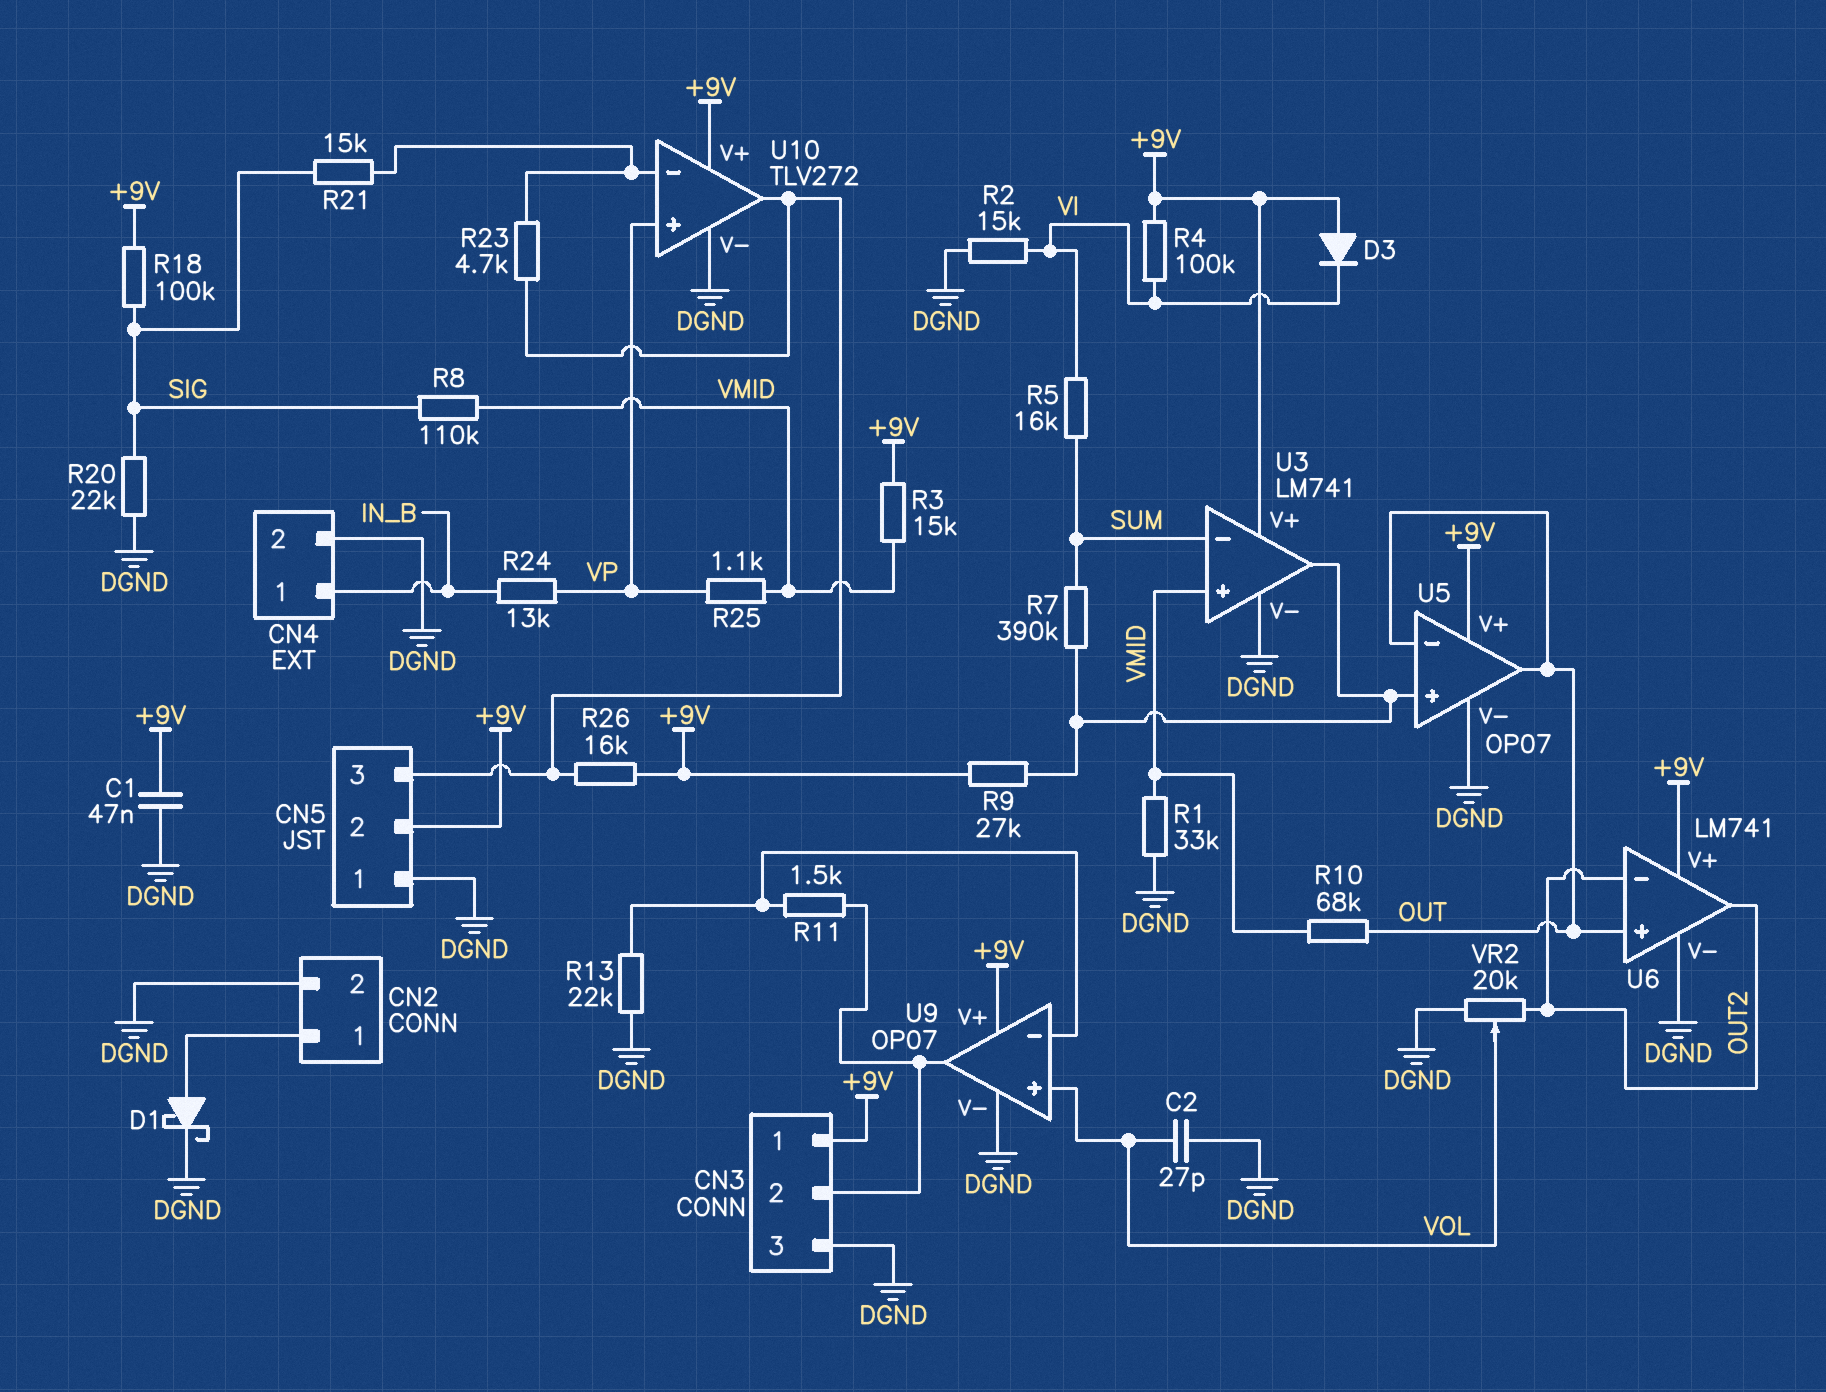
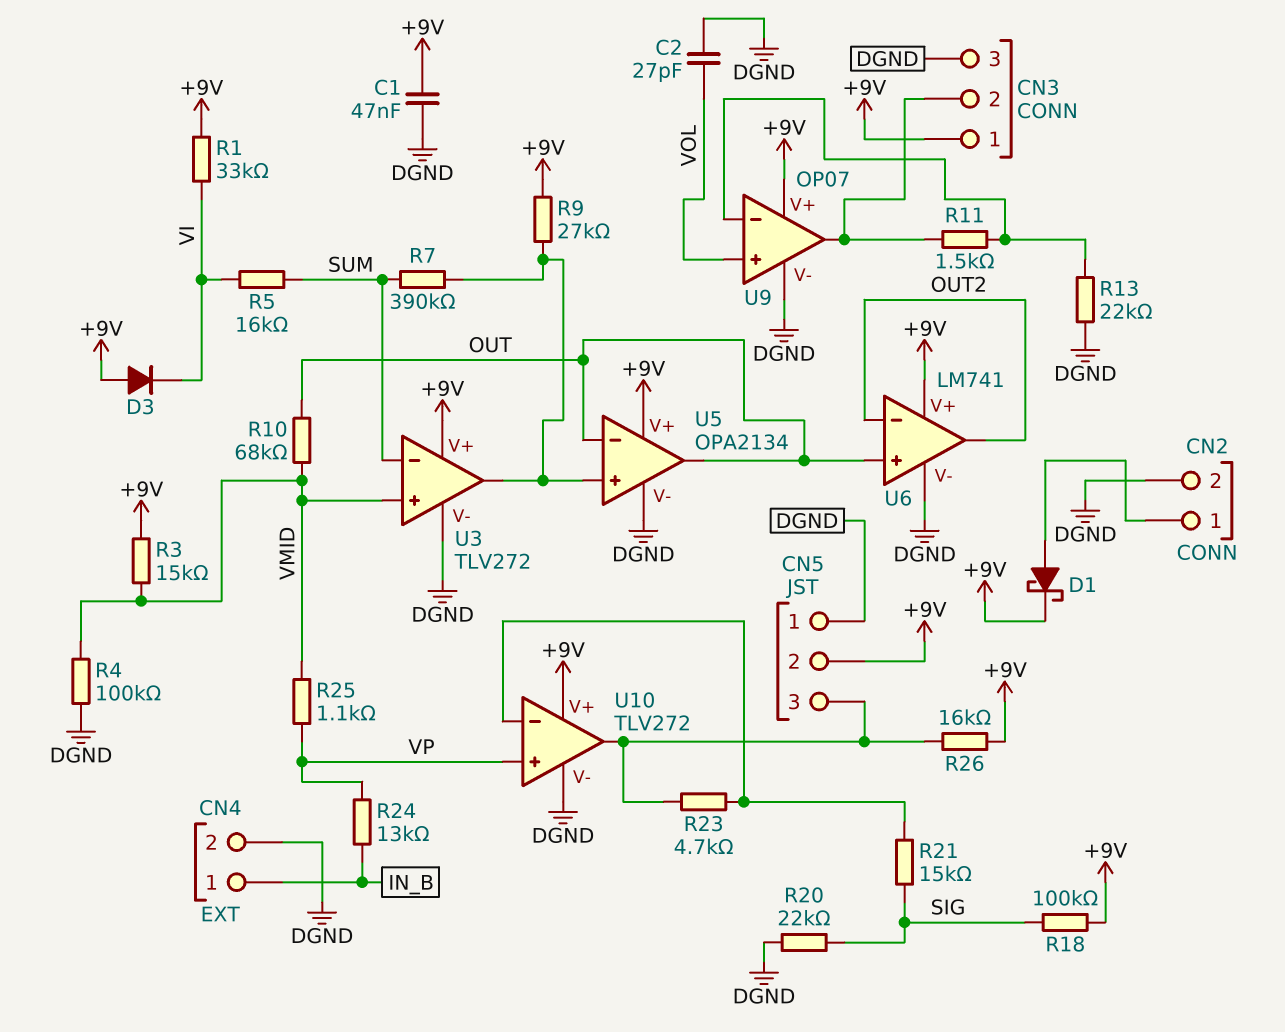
D1: schottky (A CN2/1, K DGND) -> schottky (A CN2/1, K +9V)
R1: 33k (DGND, VMID) -> 33k (+9V, VI)
R2: 15k (DGND, VI) -> none
R4: 100k (+9V, VI) -> 100k (DGND, VMID)
R8: 110k (SIG, VMID) -> none
U3: LM741 -> TLV272
U5: OP07 -> OPA2134
VR2: 20k (DGND, OUT2, wiper VOL) -> none

